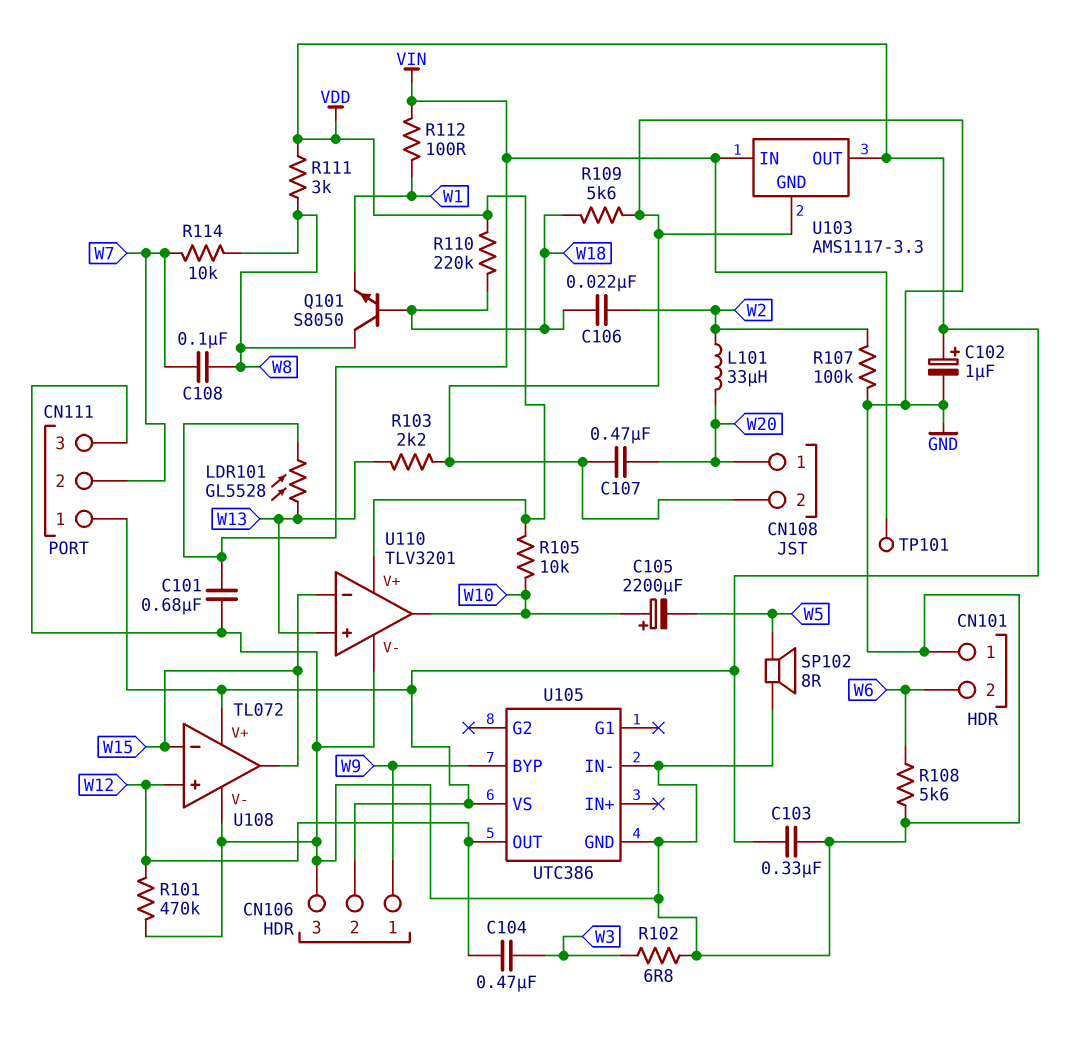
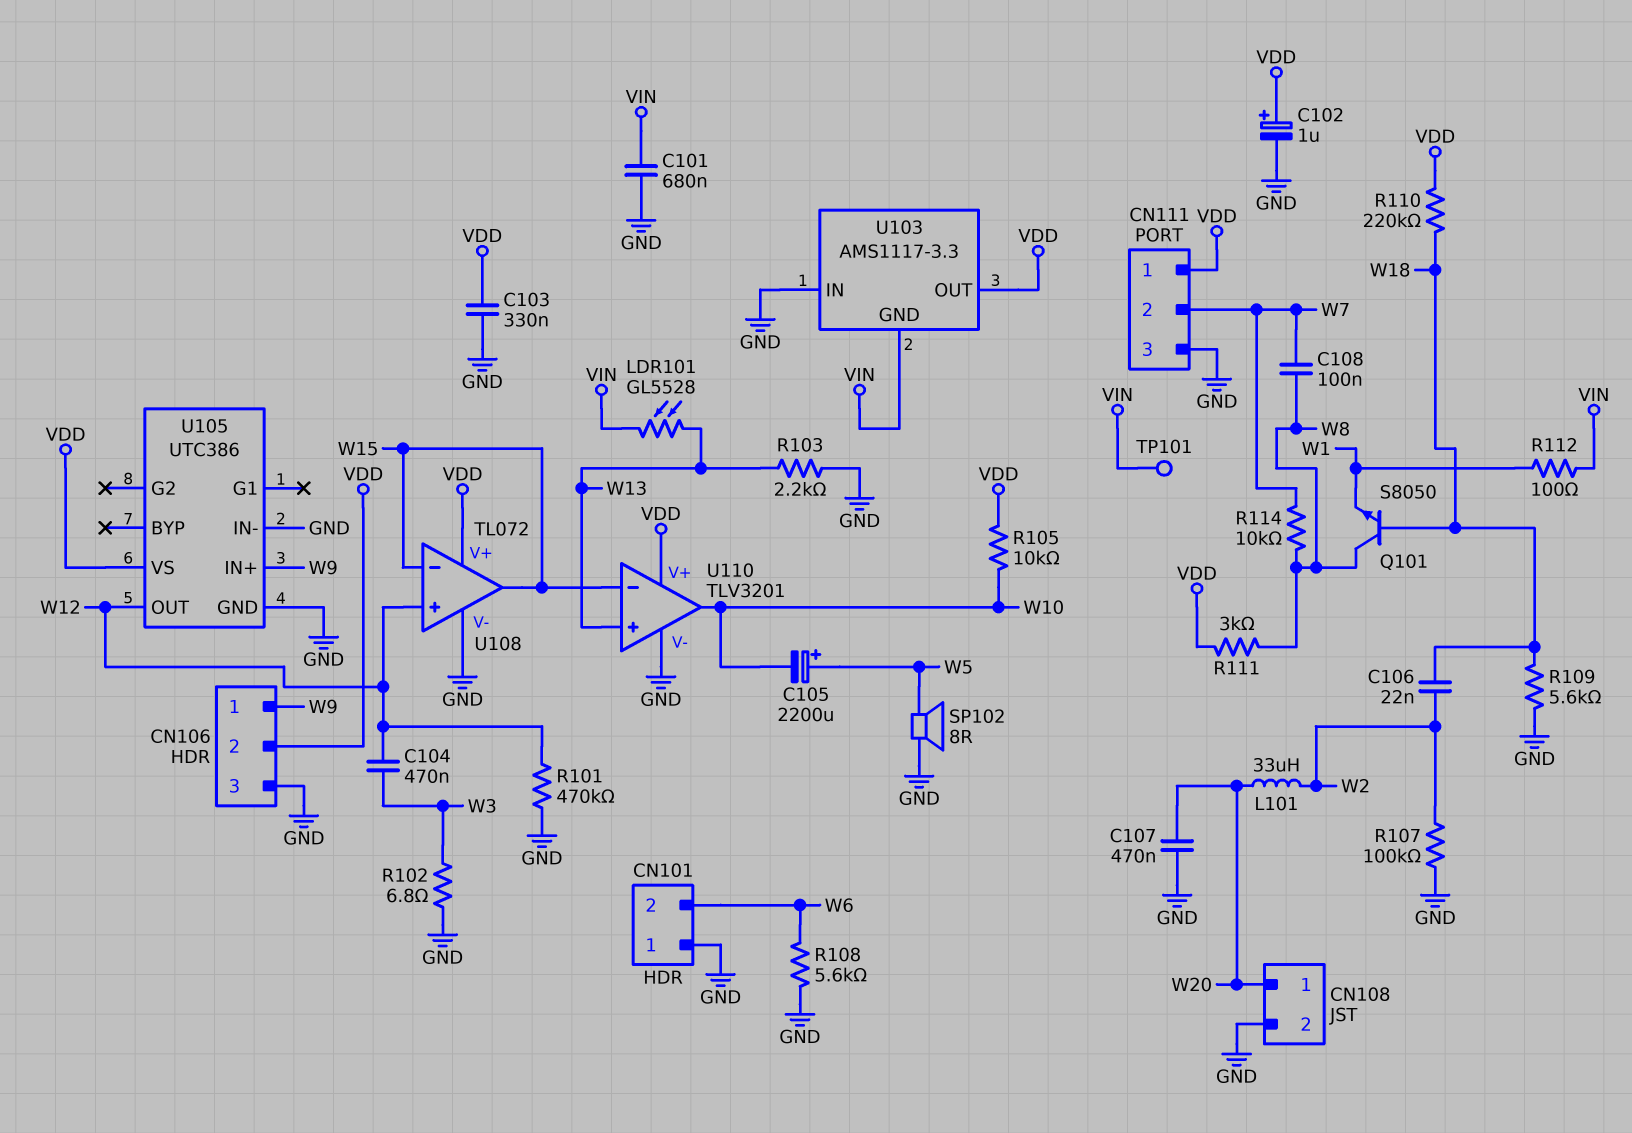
C105: 2200uF (plus W10, minus W5) -> 2200uF (plus W5, minus W10)
U103 pin GND: GND -> VIN
U103 pin IN: VIN -> GND
U105 pin BYP: W9 -> none
U105 pin IN+: none -> W9

